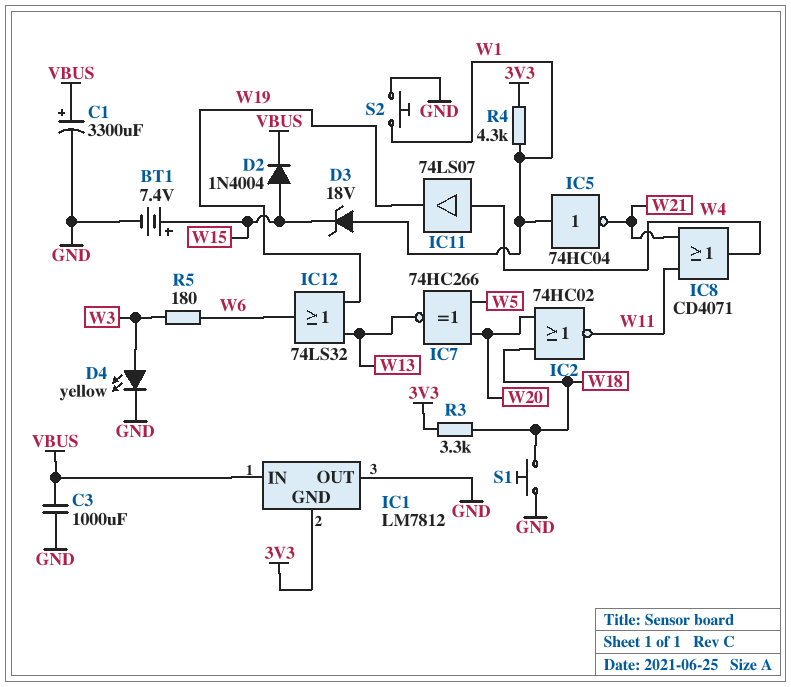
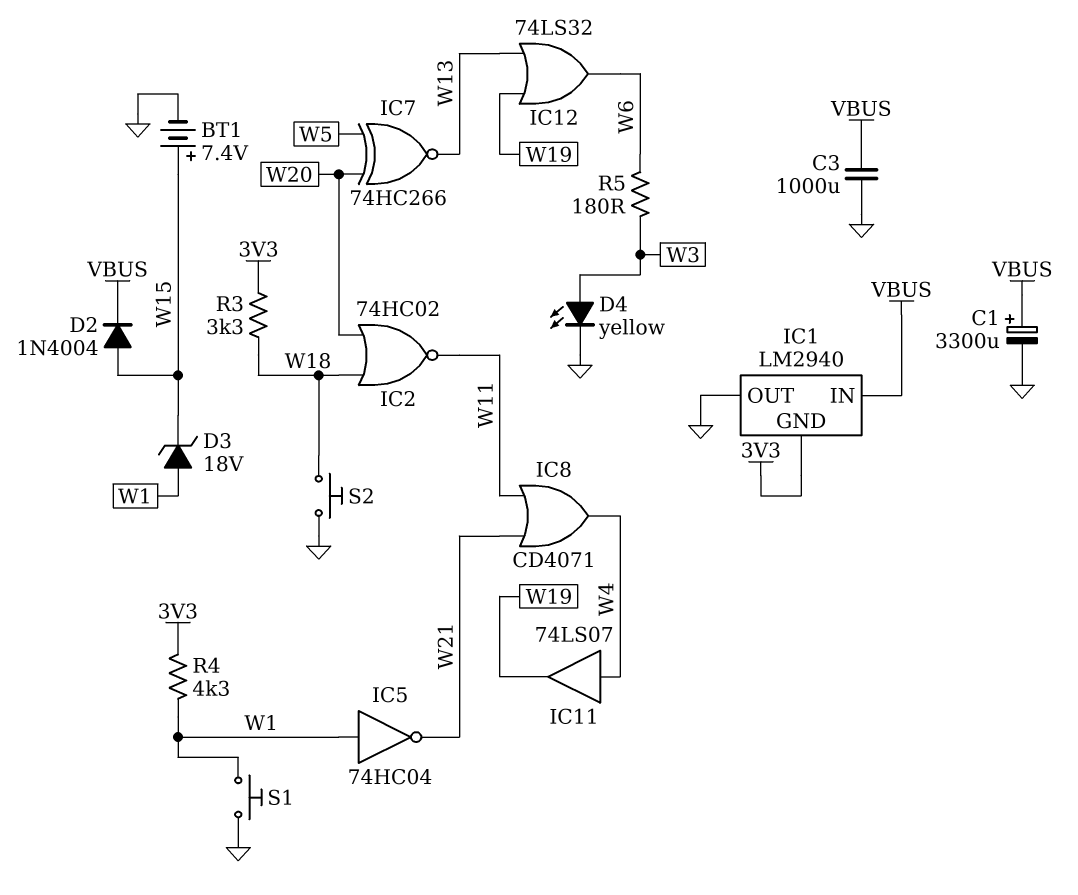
IC1: LM7812 -> LM2940
S1: button (GND, W18) -> button (GND, W1)
S2: button (GND, W1) -> button (GND, W18)

